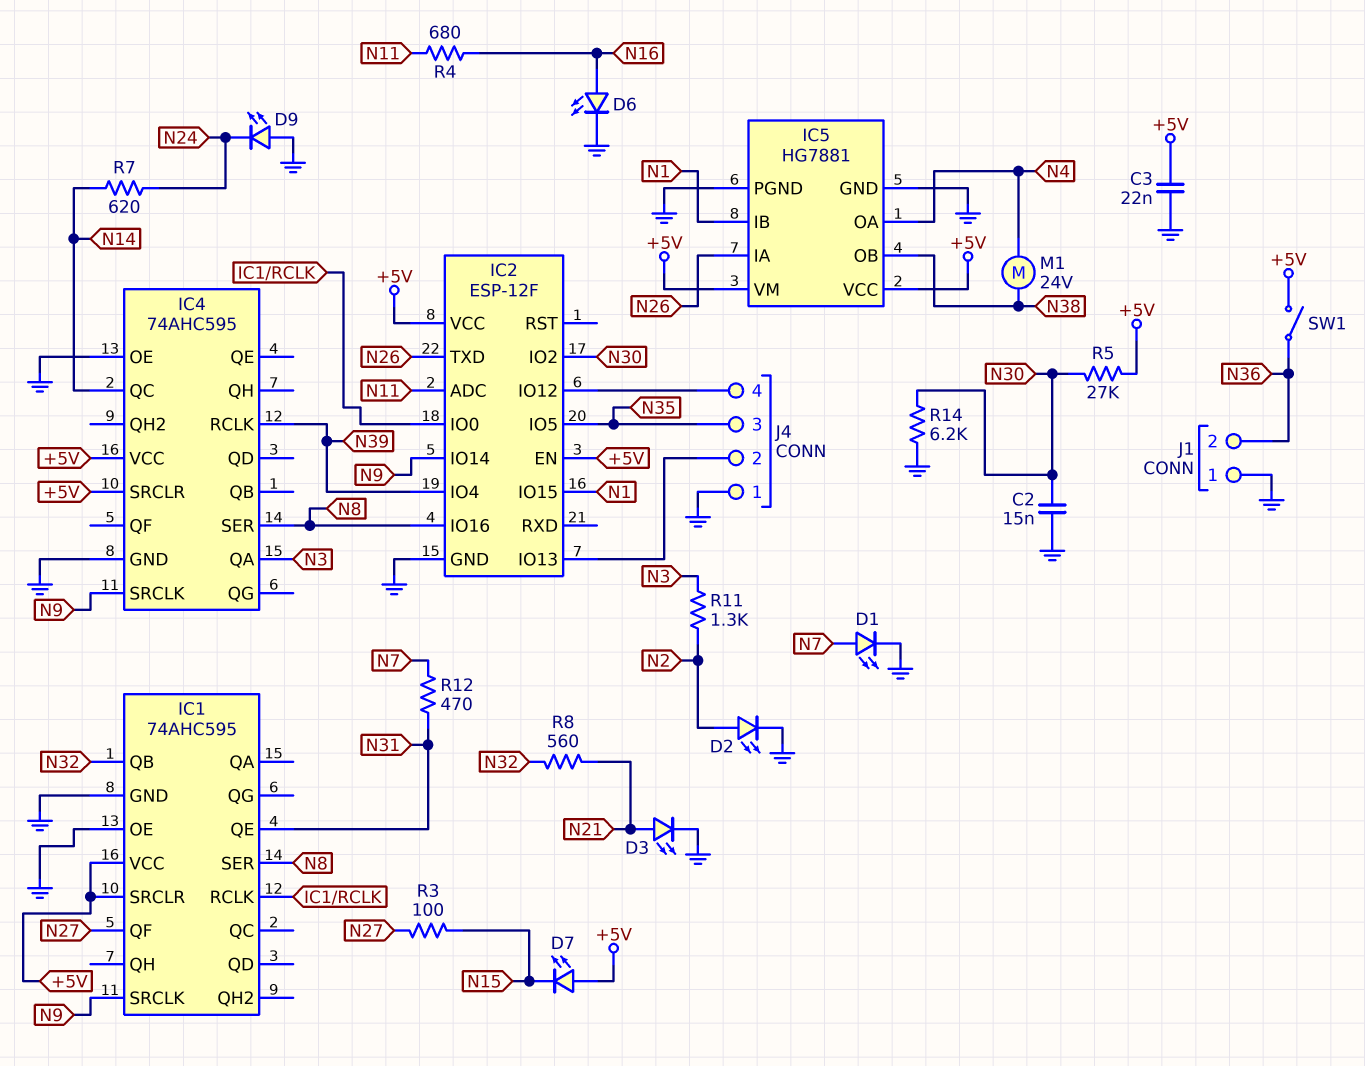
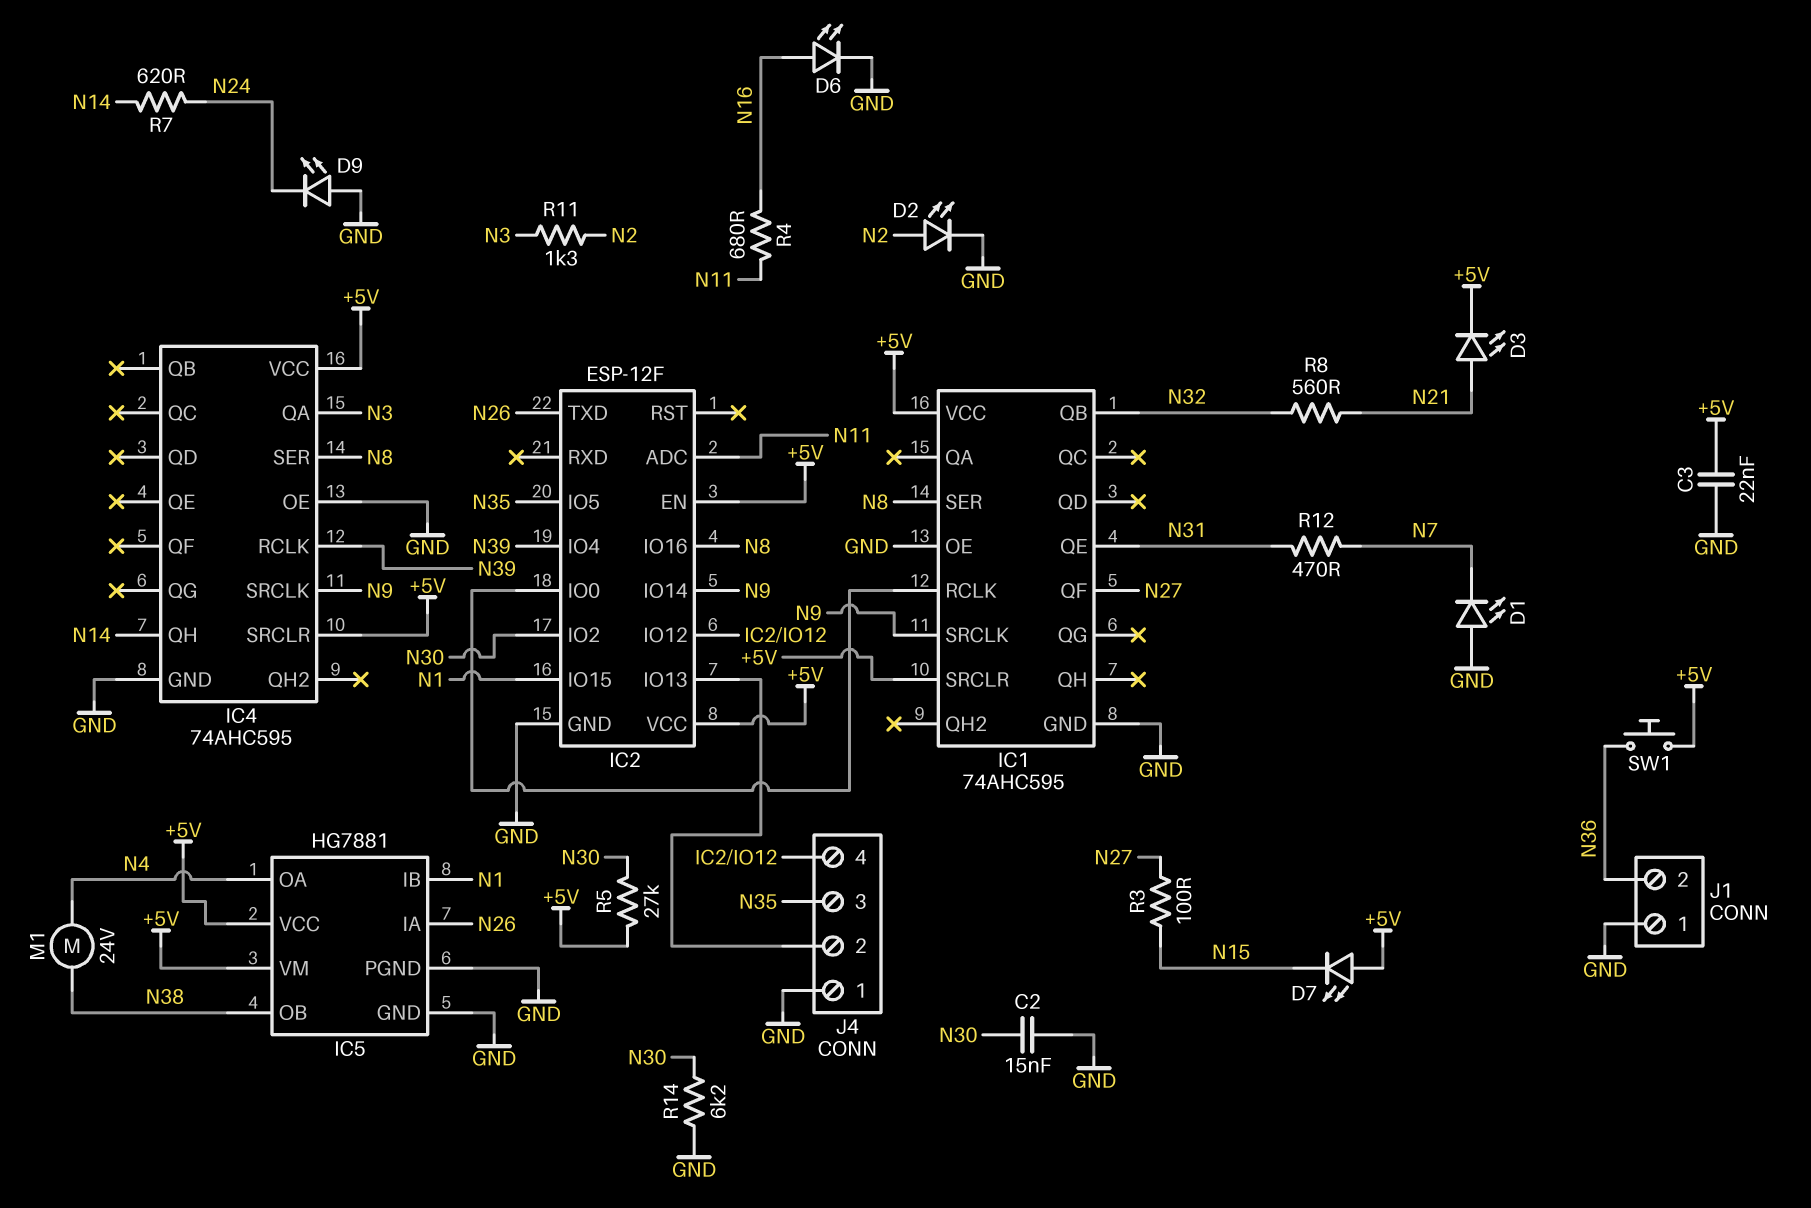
D1: LED (A N7, K GND) -> LED (A GND, K N7)
D3: LED (A N21, K GND) -> LED (A N21, K +5V)
IC4 pin QC: N14 -> none
IC4 pin QH: none -> N14
SW1: switch (+5V, N36) -> button (+5V, N36)

